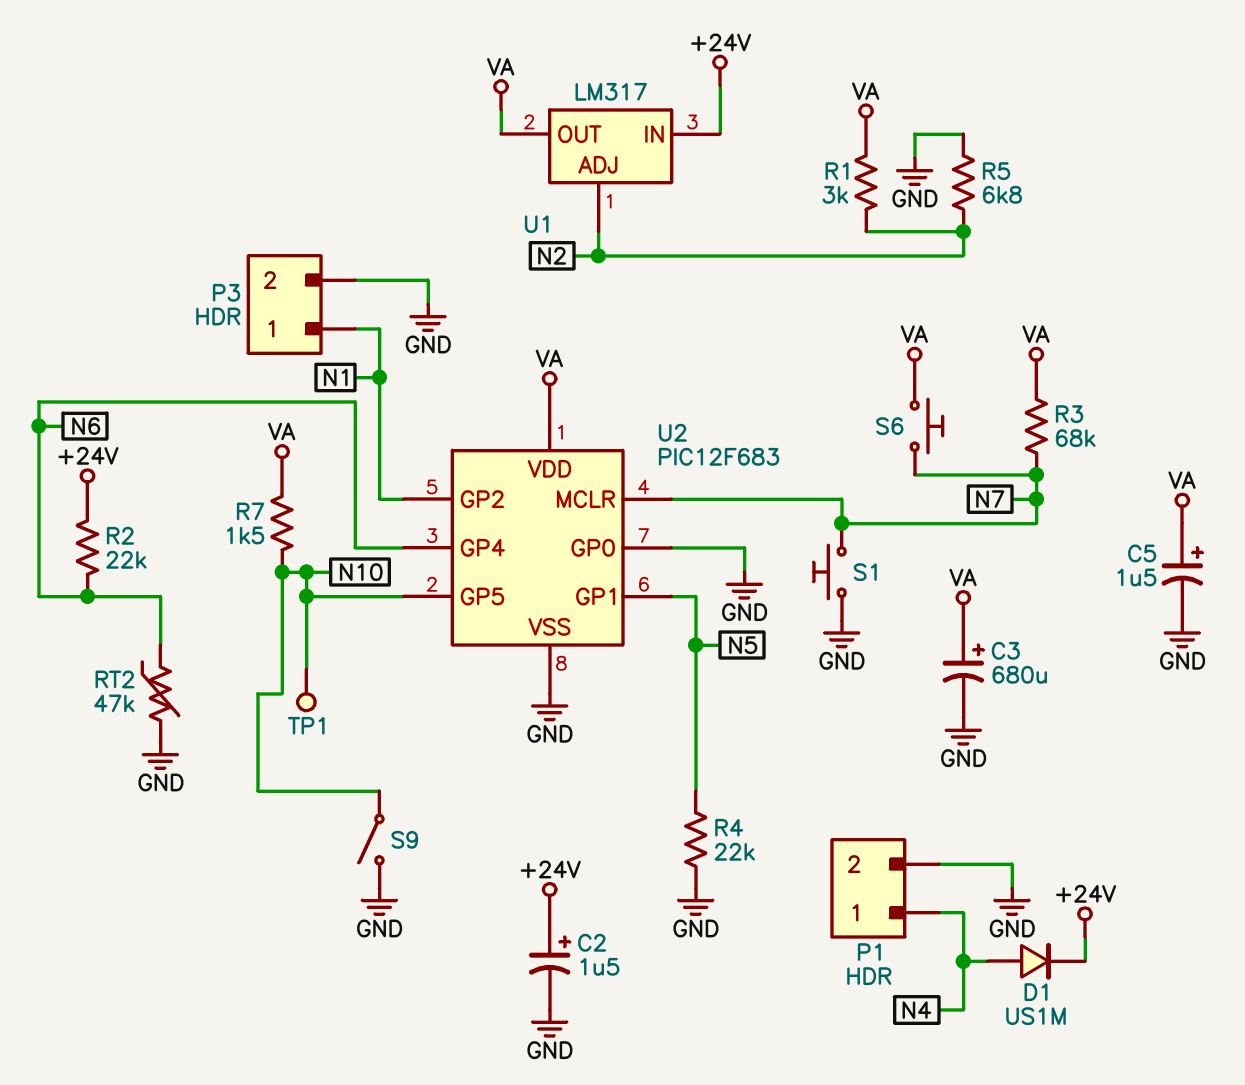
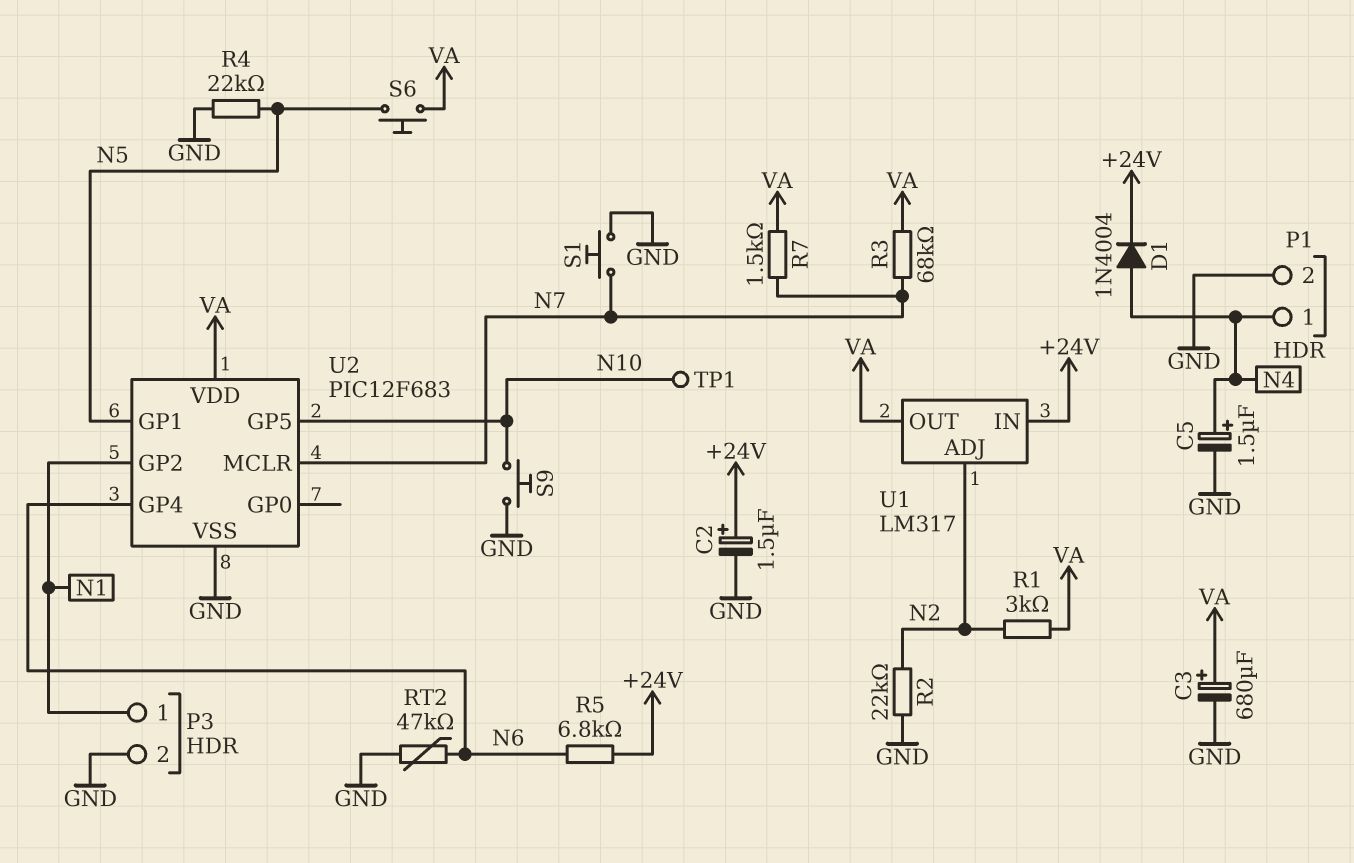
C5: 1.5uF (plus VA, minus GND) -> 1.5uF (plus N4, minus GND)
D1: diode US1M (A N4, K +24V) -> diode 1N4004 (A N4, K +24V)
R2: 22k (+24V, N6) -> 22k (GND, N2)
R5: 6.8k (GND, N2) -> 6.8k (+24V, N6)
R7: 1.5k (N10, VA) -> 1.5k (N7, VA)
S6: button (N7, VA) -> button (N5, VA)
S9: switch (GND, N10) -> button (GND, N10)
U2 pin GP0: GND -> none

